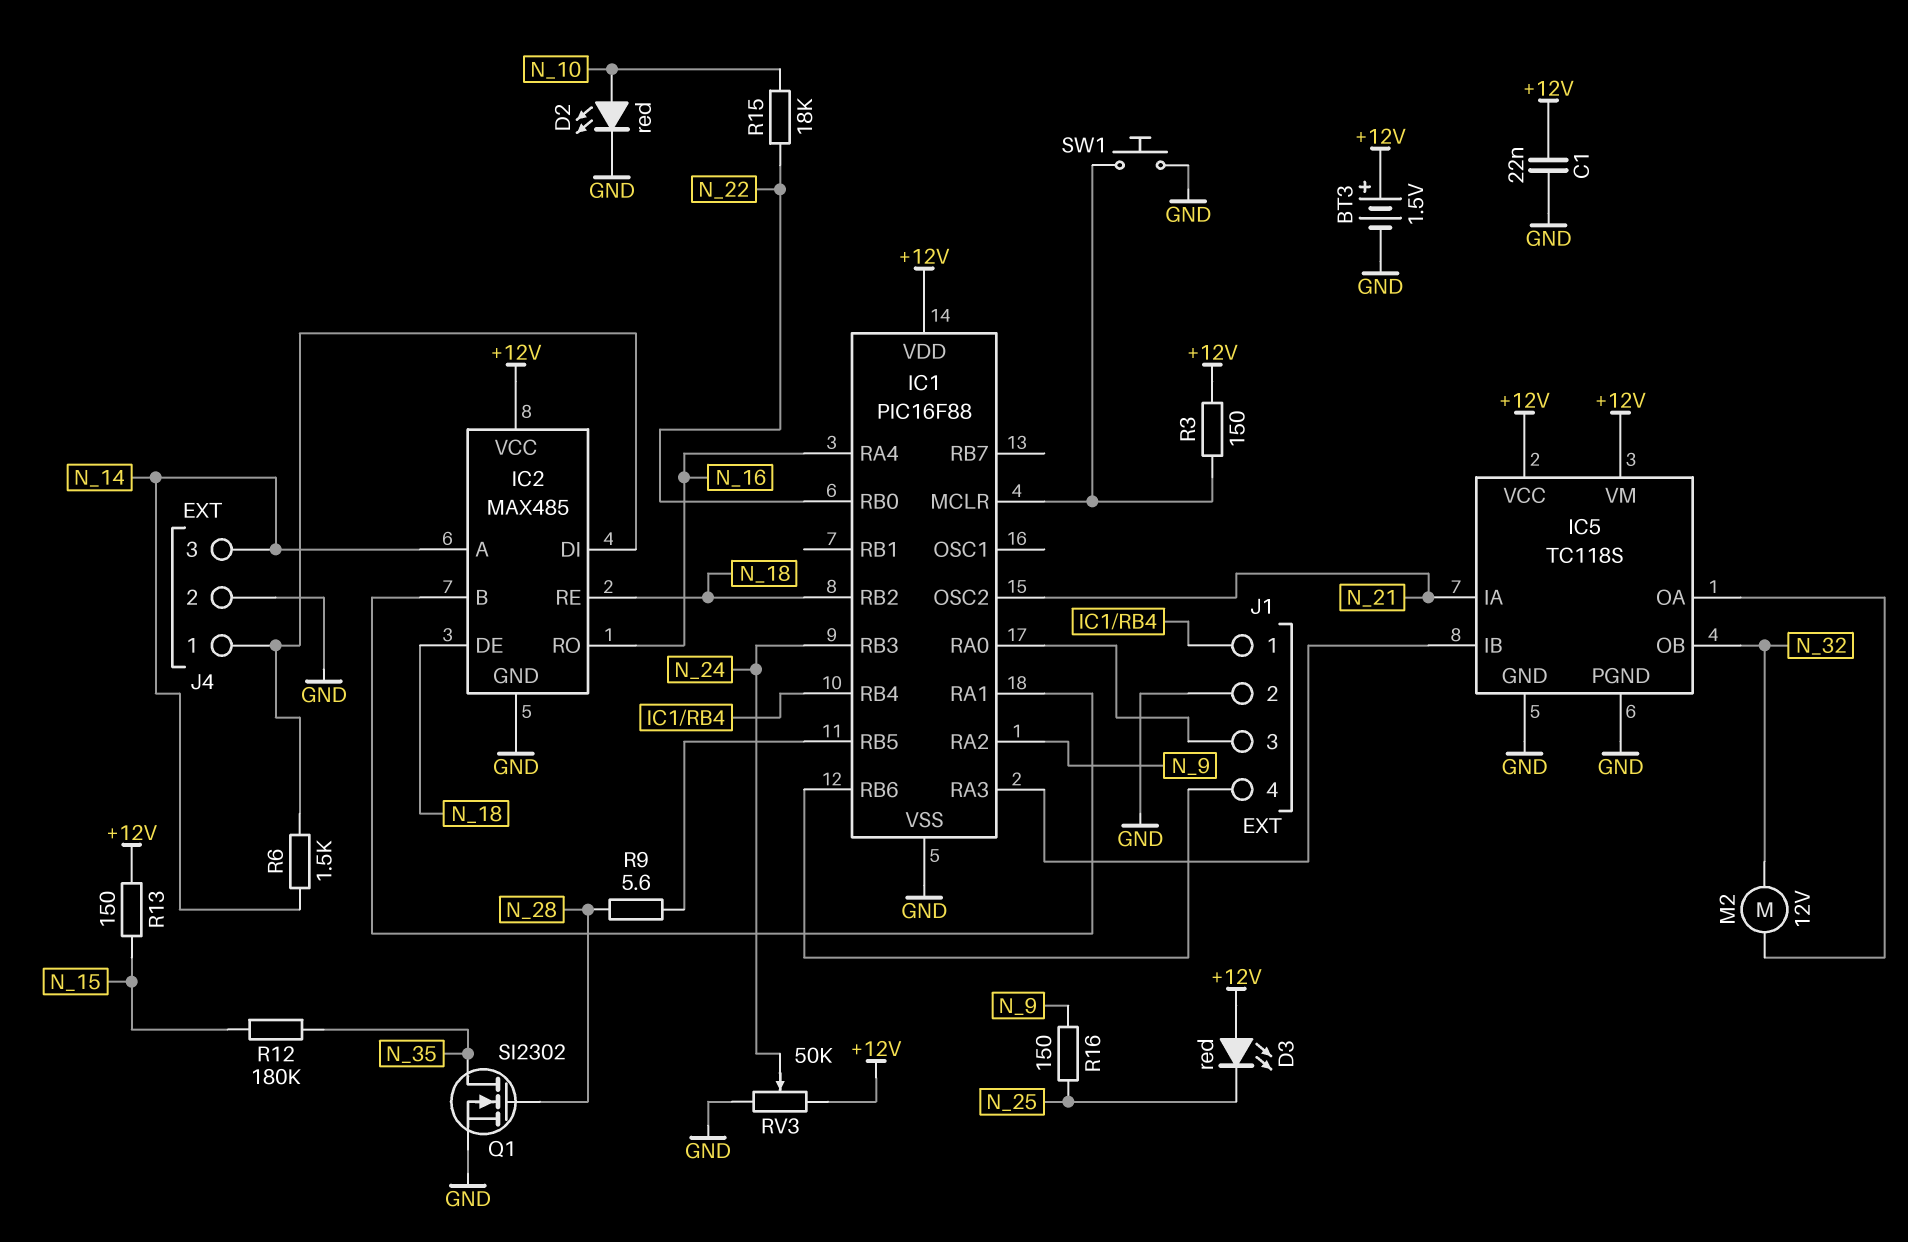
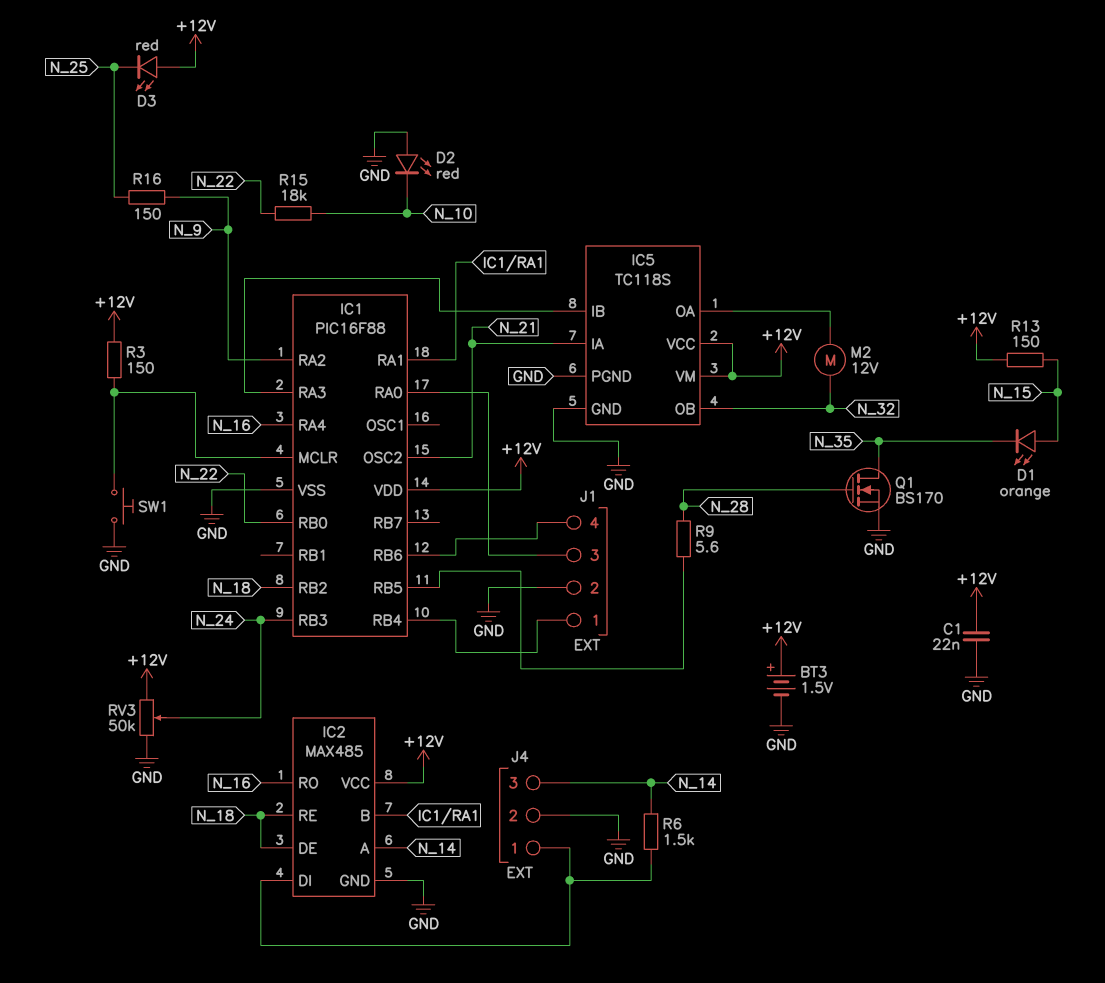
D1: none -> LED orange (A N_15, K N_35)
D2: LED red (A N_10, K GND) -> LED red (A GND, K N_10)
Q1: NMOS SI2302 (G N_28, D N_35, S GND) -> NMOS BS170 (G N_28, D N_35, S GND)
R12: 180k (N_15, N_35) -> none

